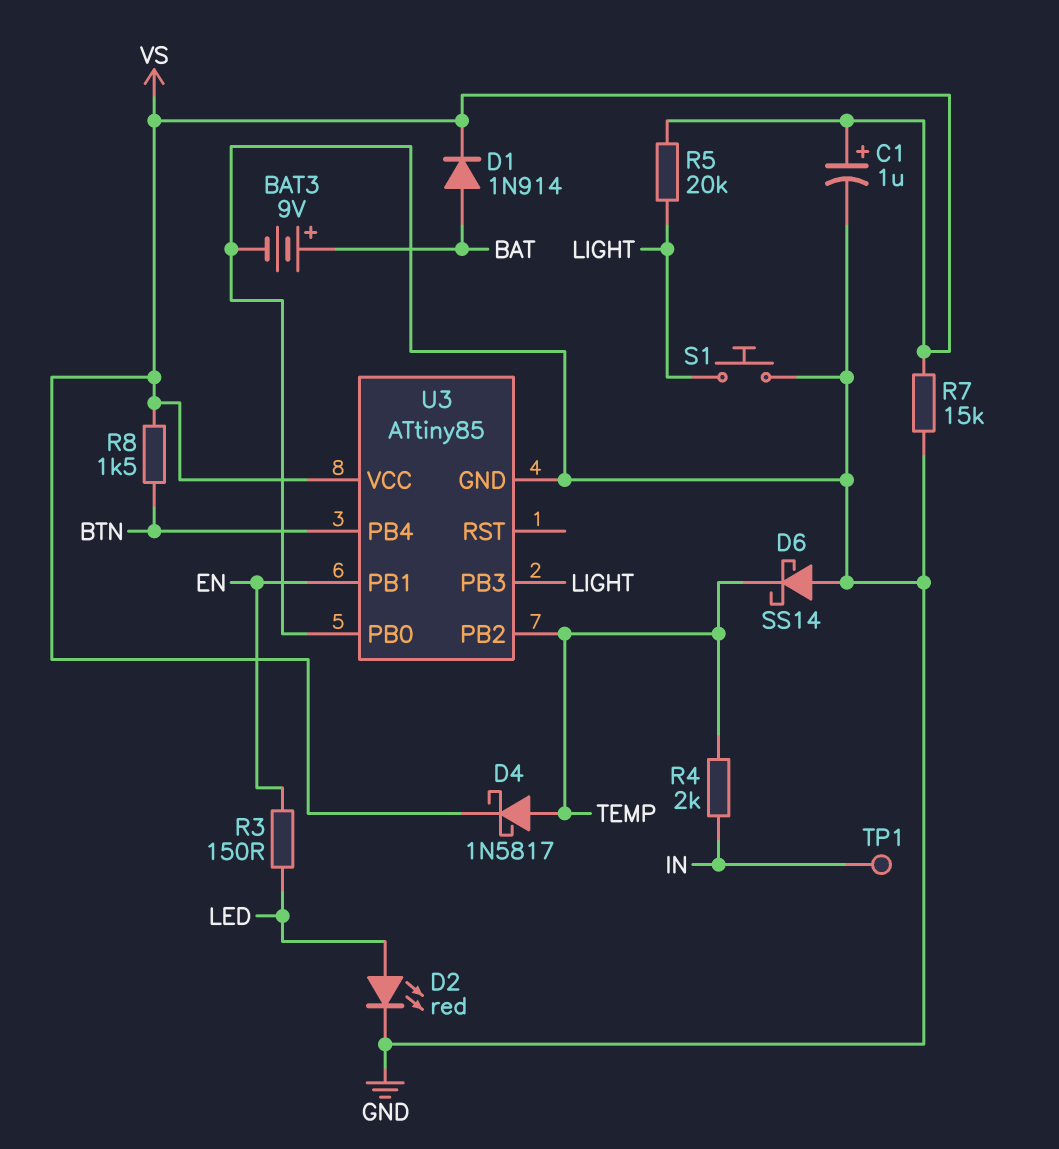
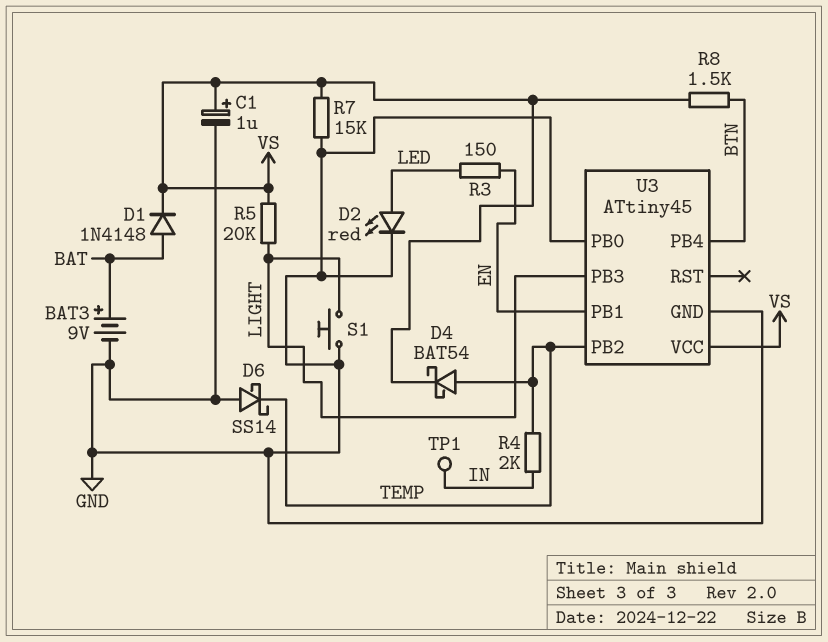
D1: diode 1N914 (A BAT, K VS) -> diode 1N4148 (A BAT, K VS)
D4: schottky 1N5817 (A TEMP, K VS) -> schottky BAT54 (A TEMP, K VS)
U3: ATtiny85 -> ATtiny45

